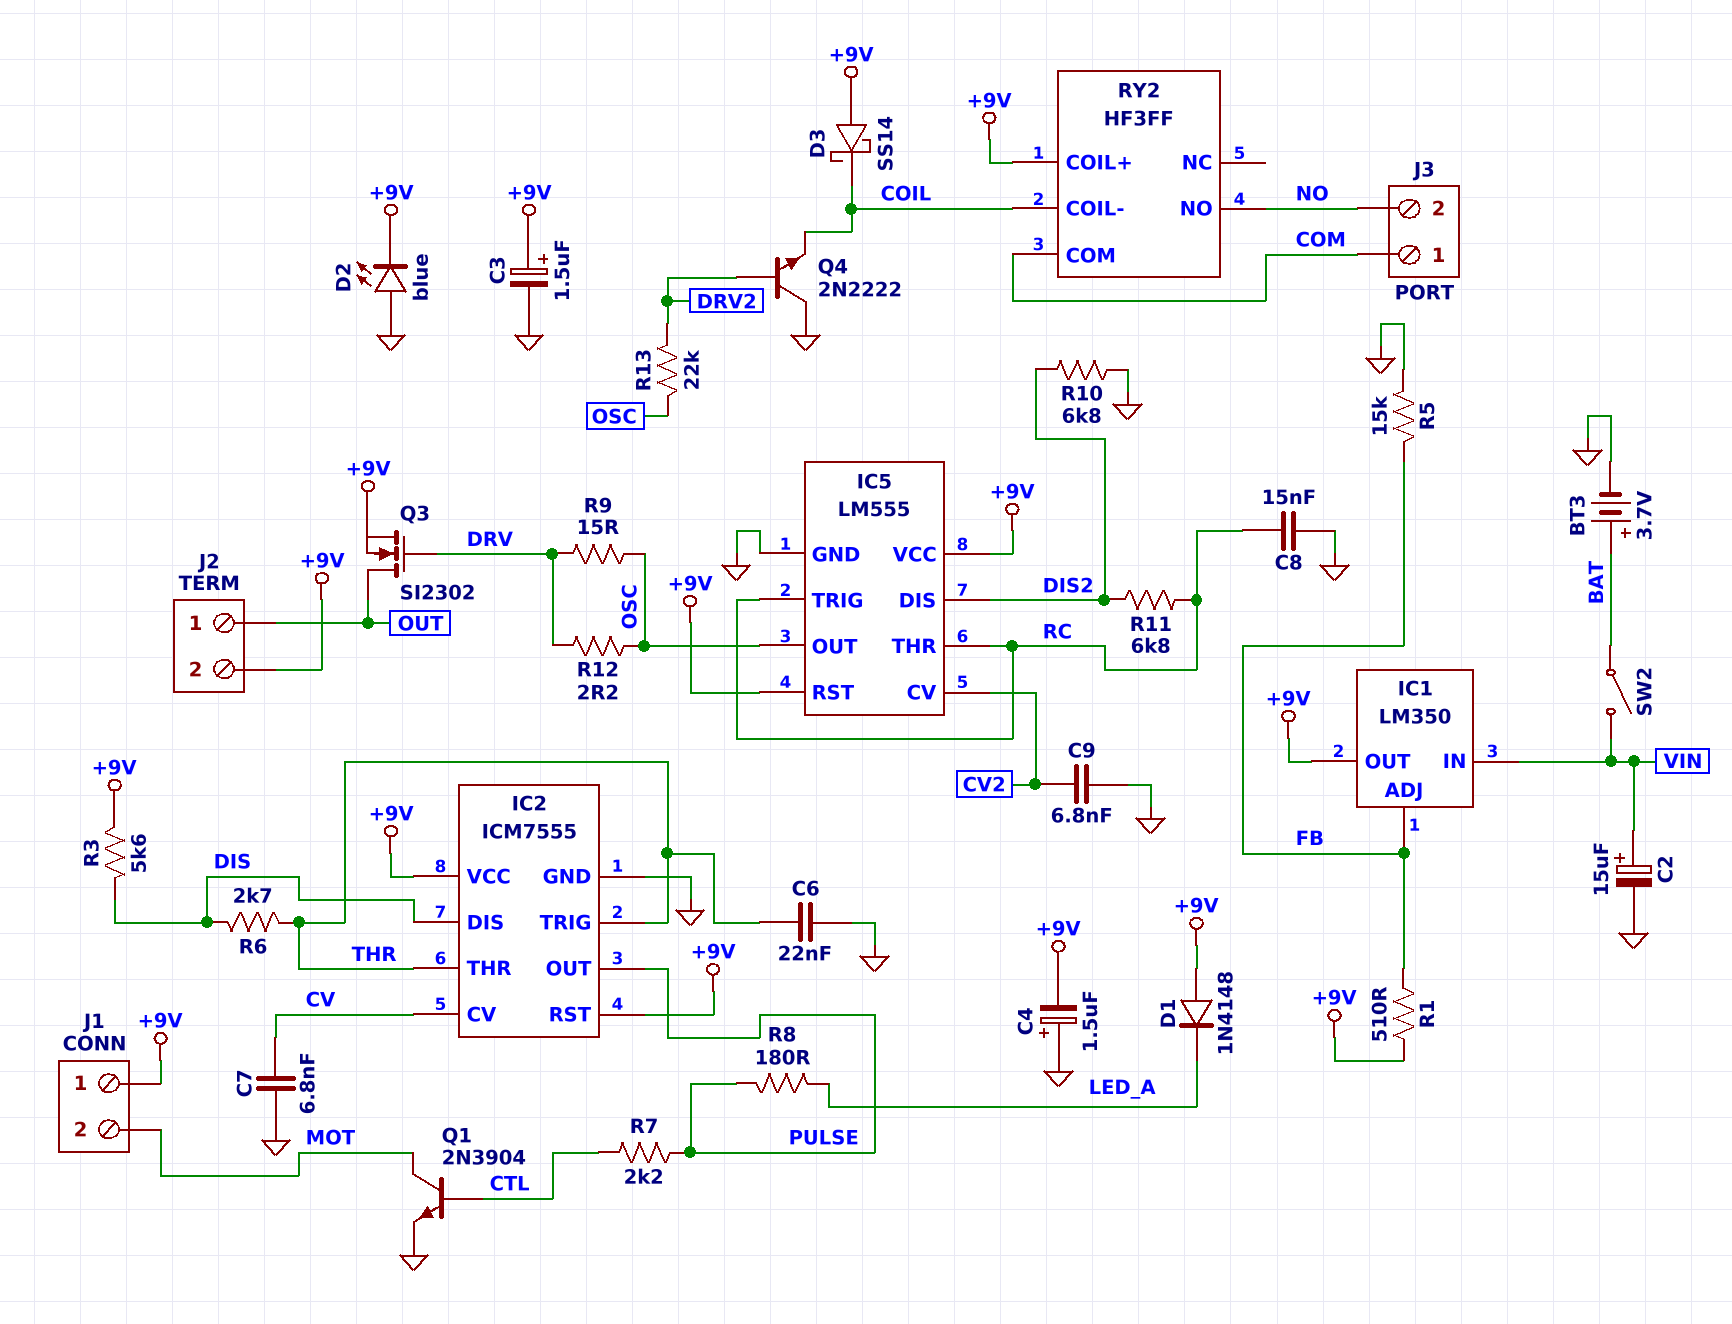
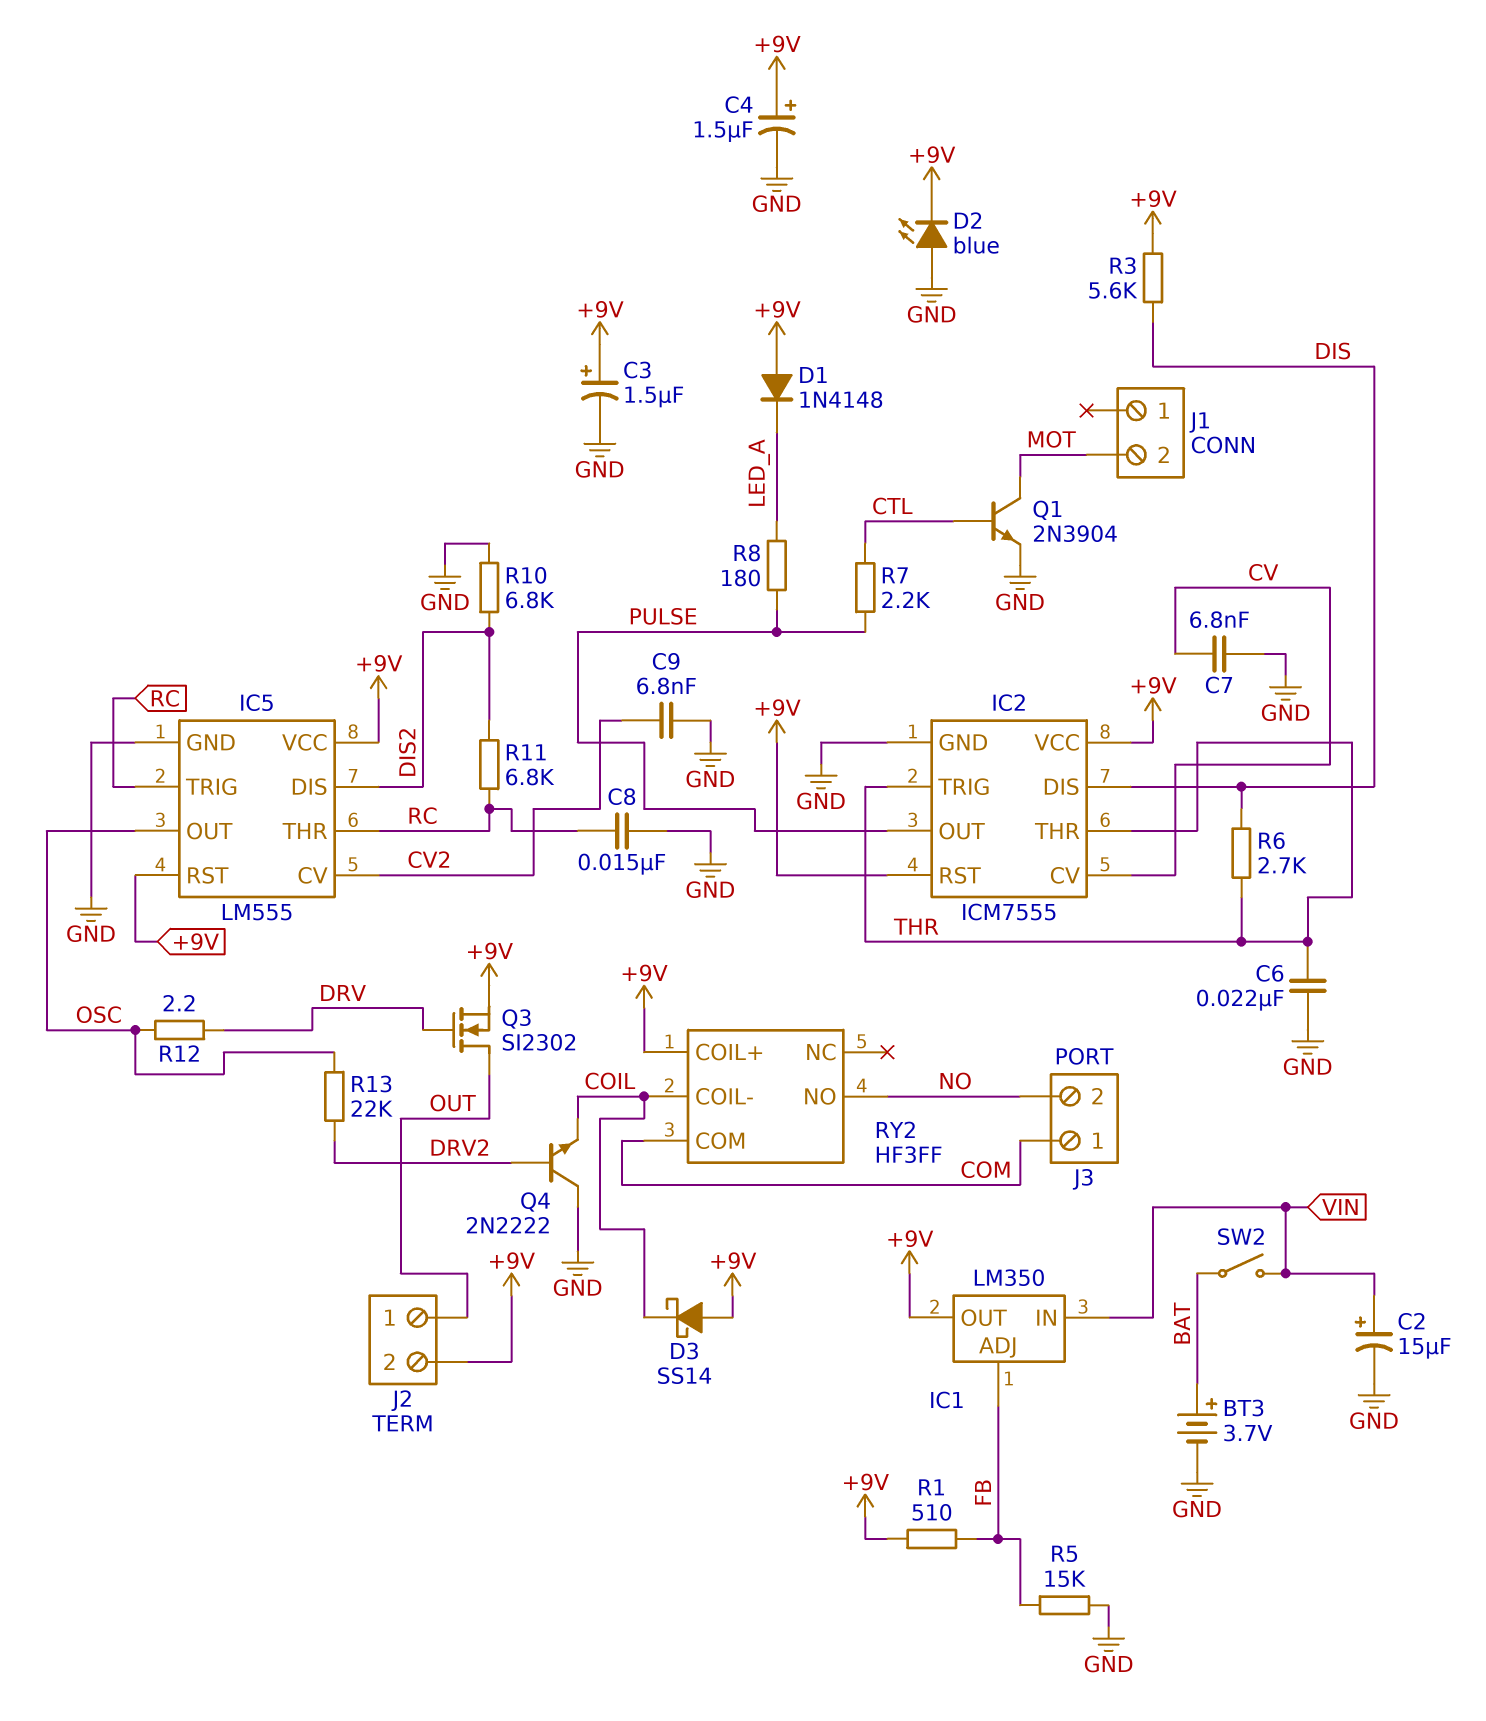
C4: 1.5uF (plus GND, minus +9V) -> 1.5uF (plus +9V, minus GND)
J1 pin 1: +9V -> none
R9: 15 (DRV, OSC) -> none

